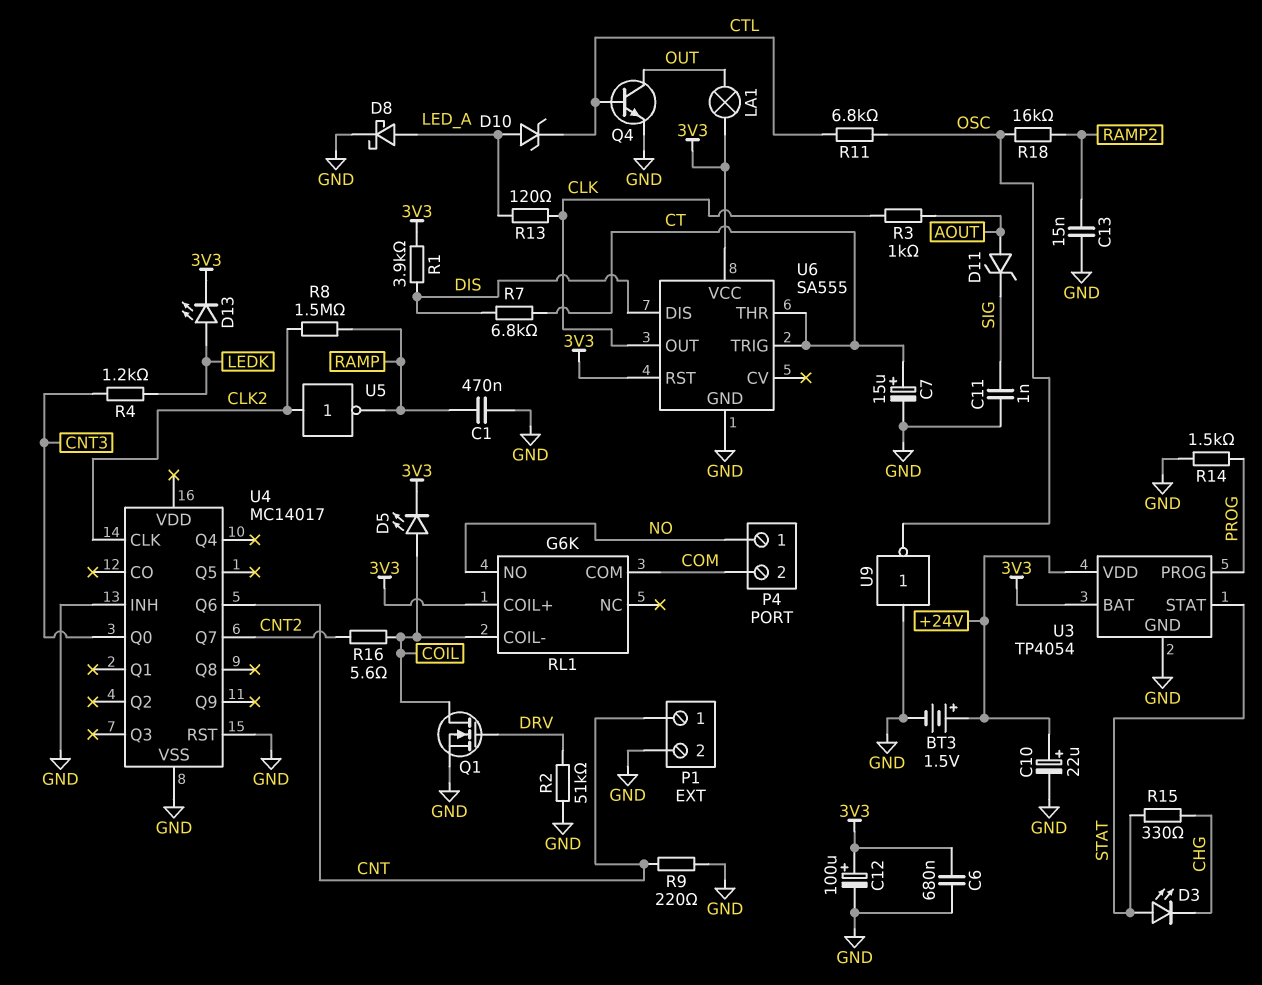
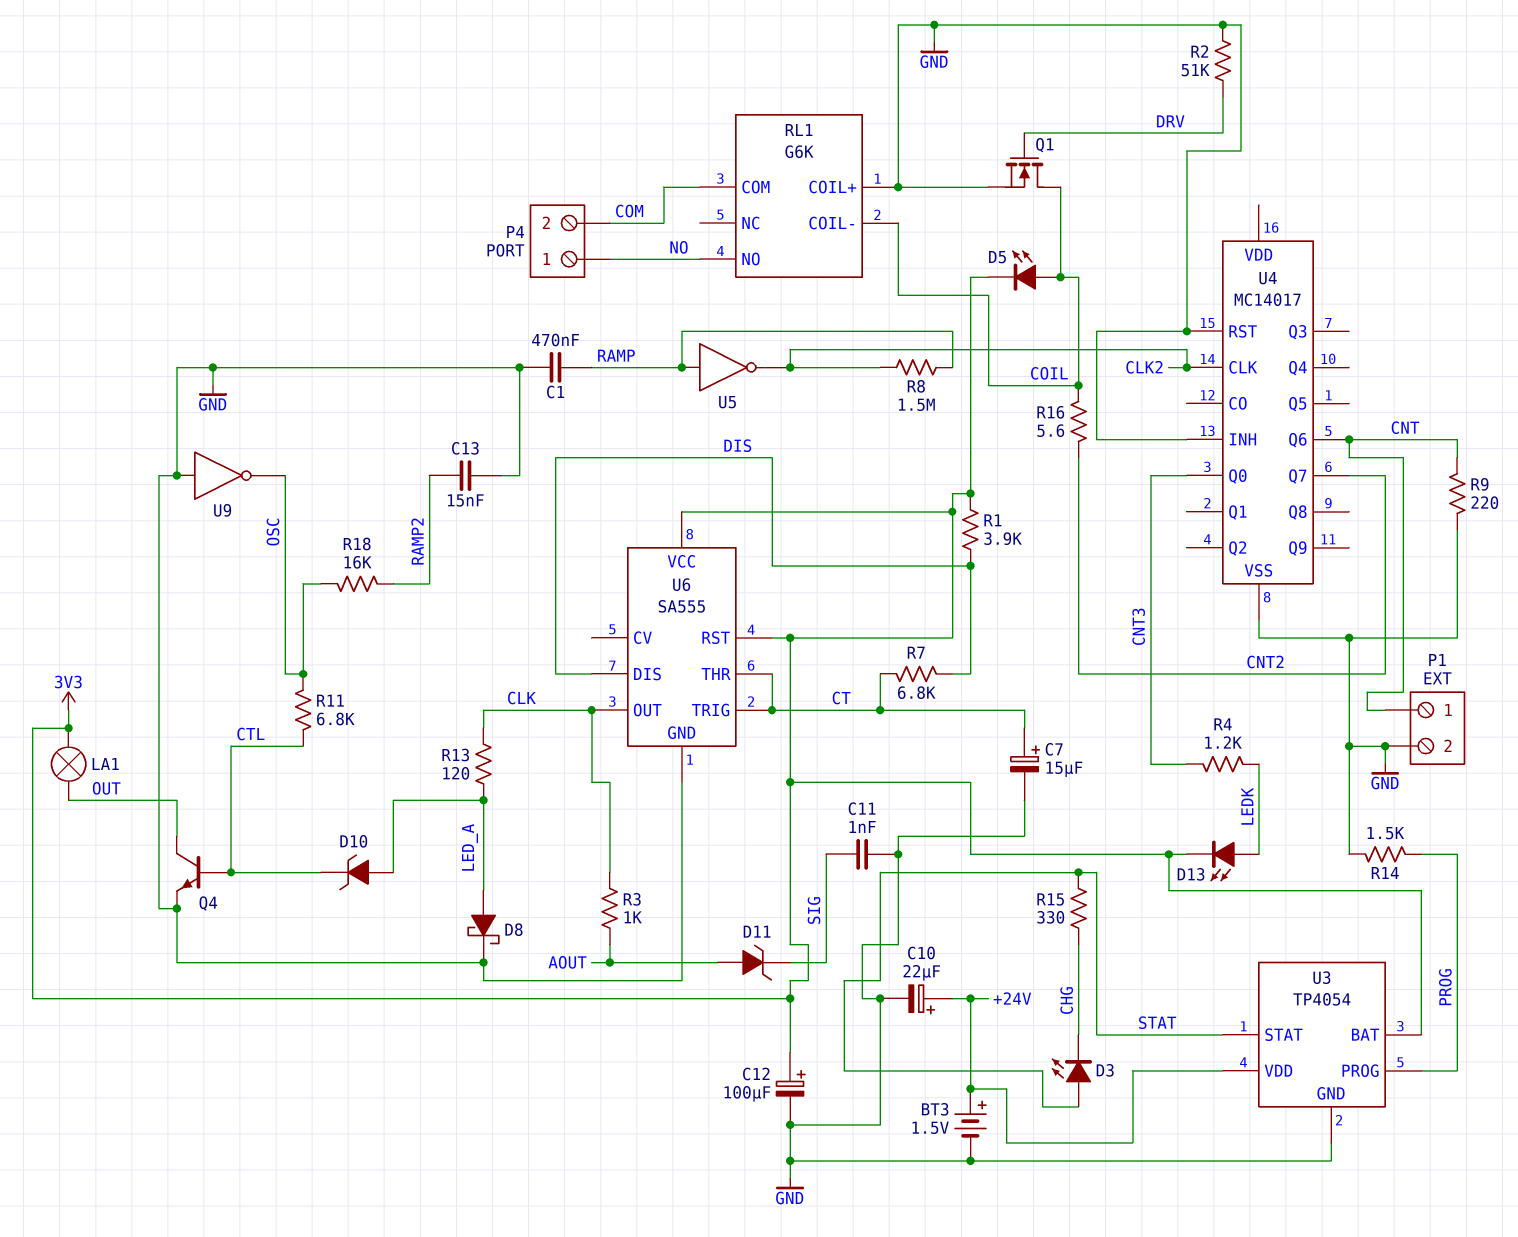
C6: 680nF (3V3, GND) -> none
RL1 pin COIL+: 3V3 -> GND
U5: NOT (in CLK2, out RAMP) -> NOT (in RAMP, out CLK2)

